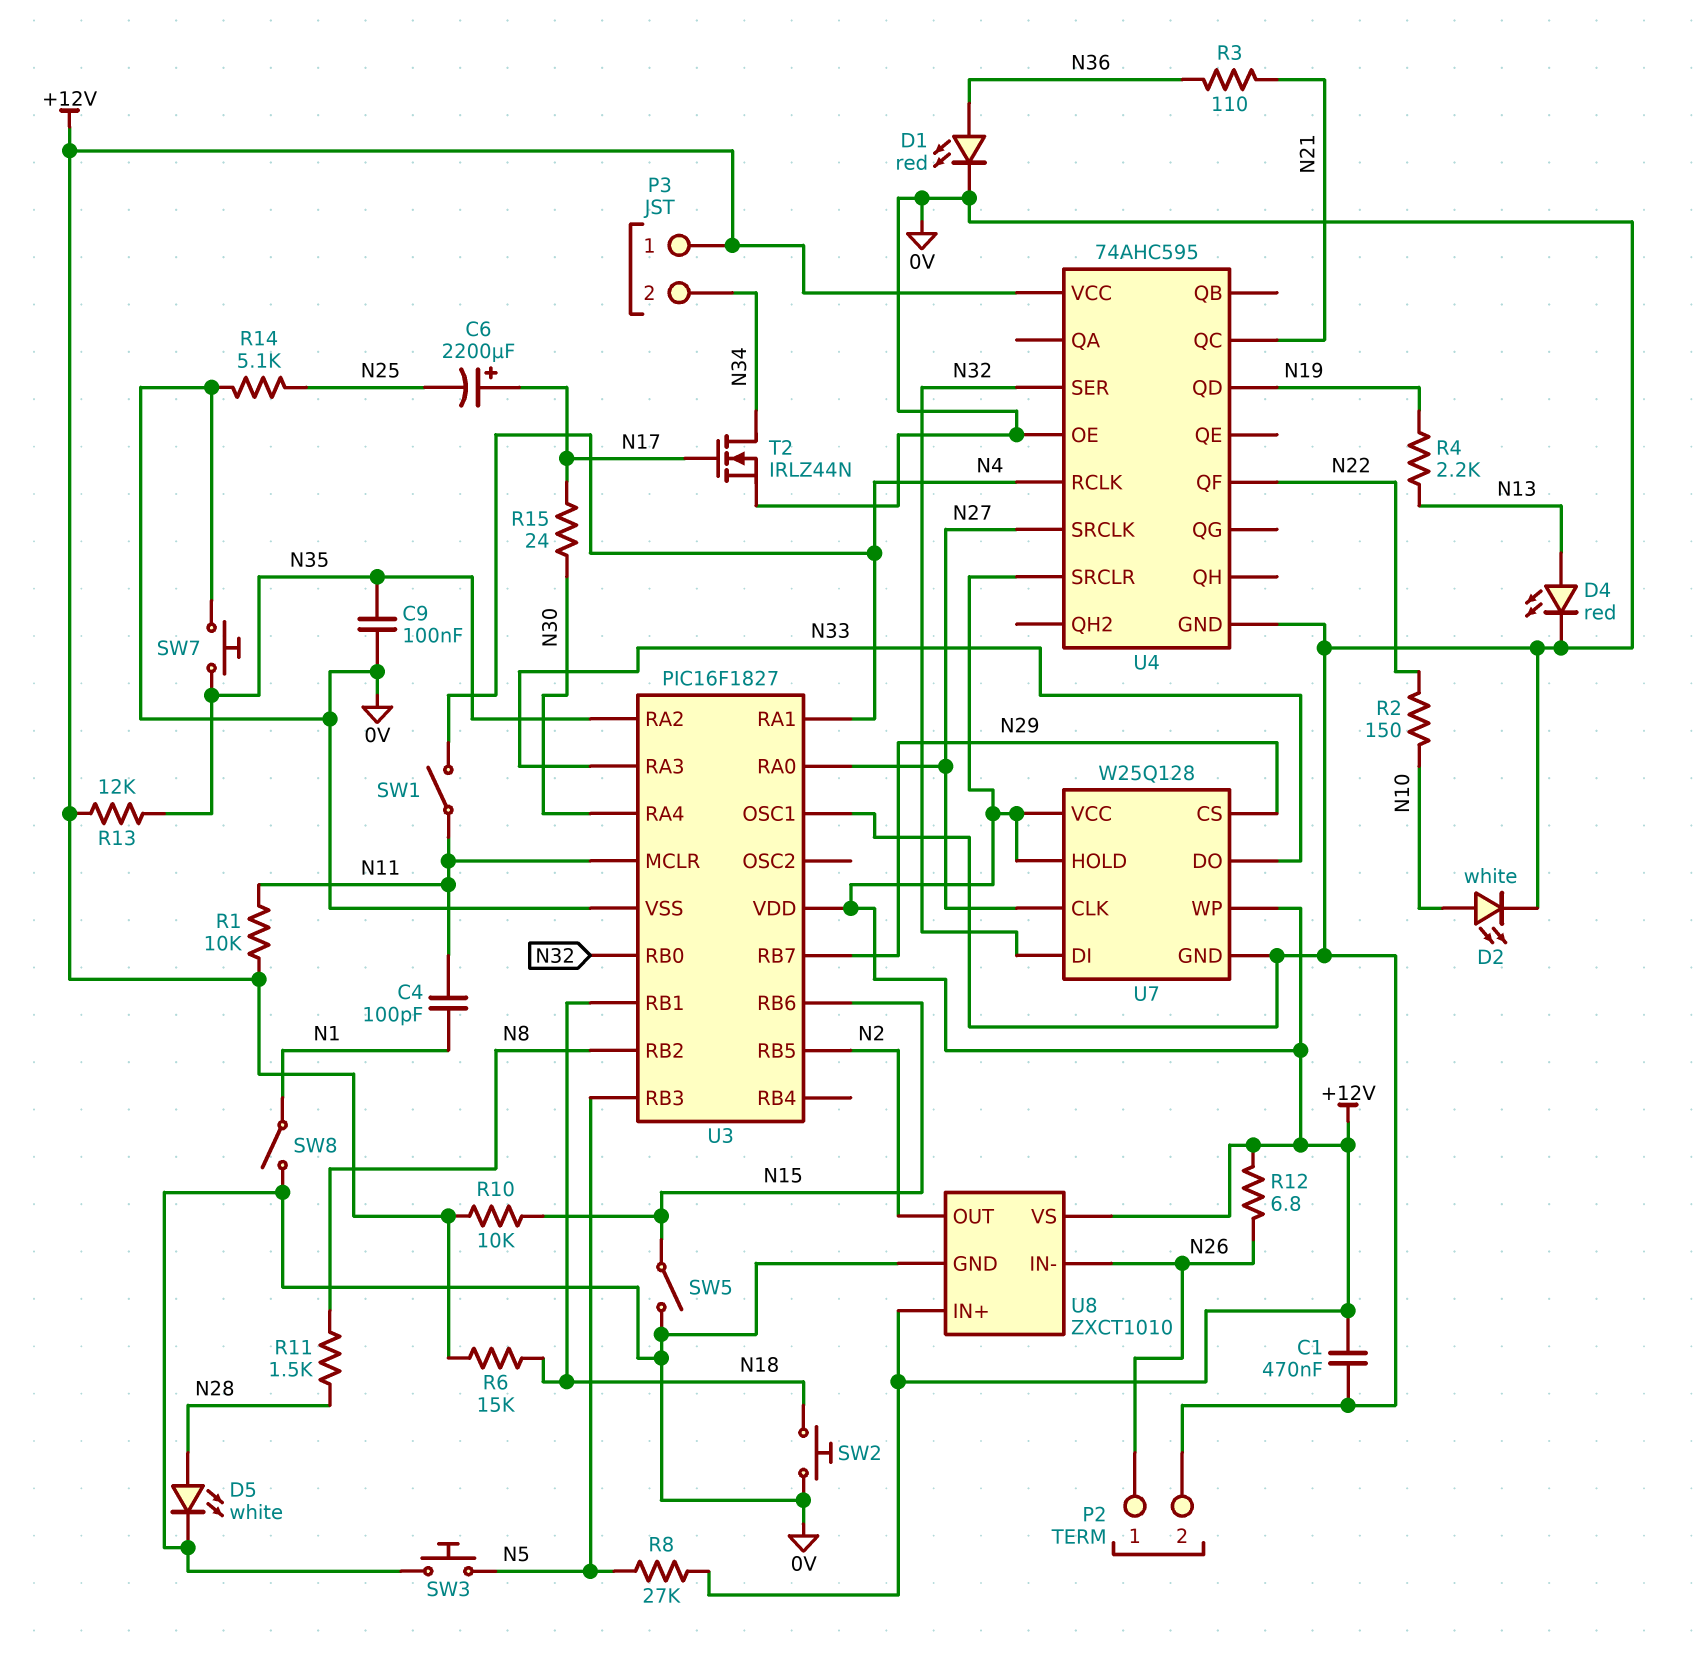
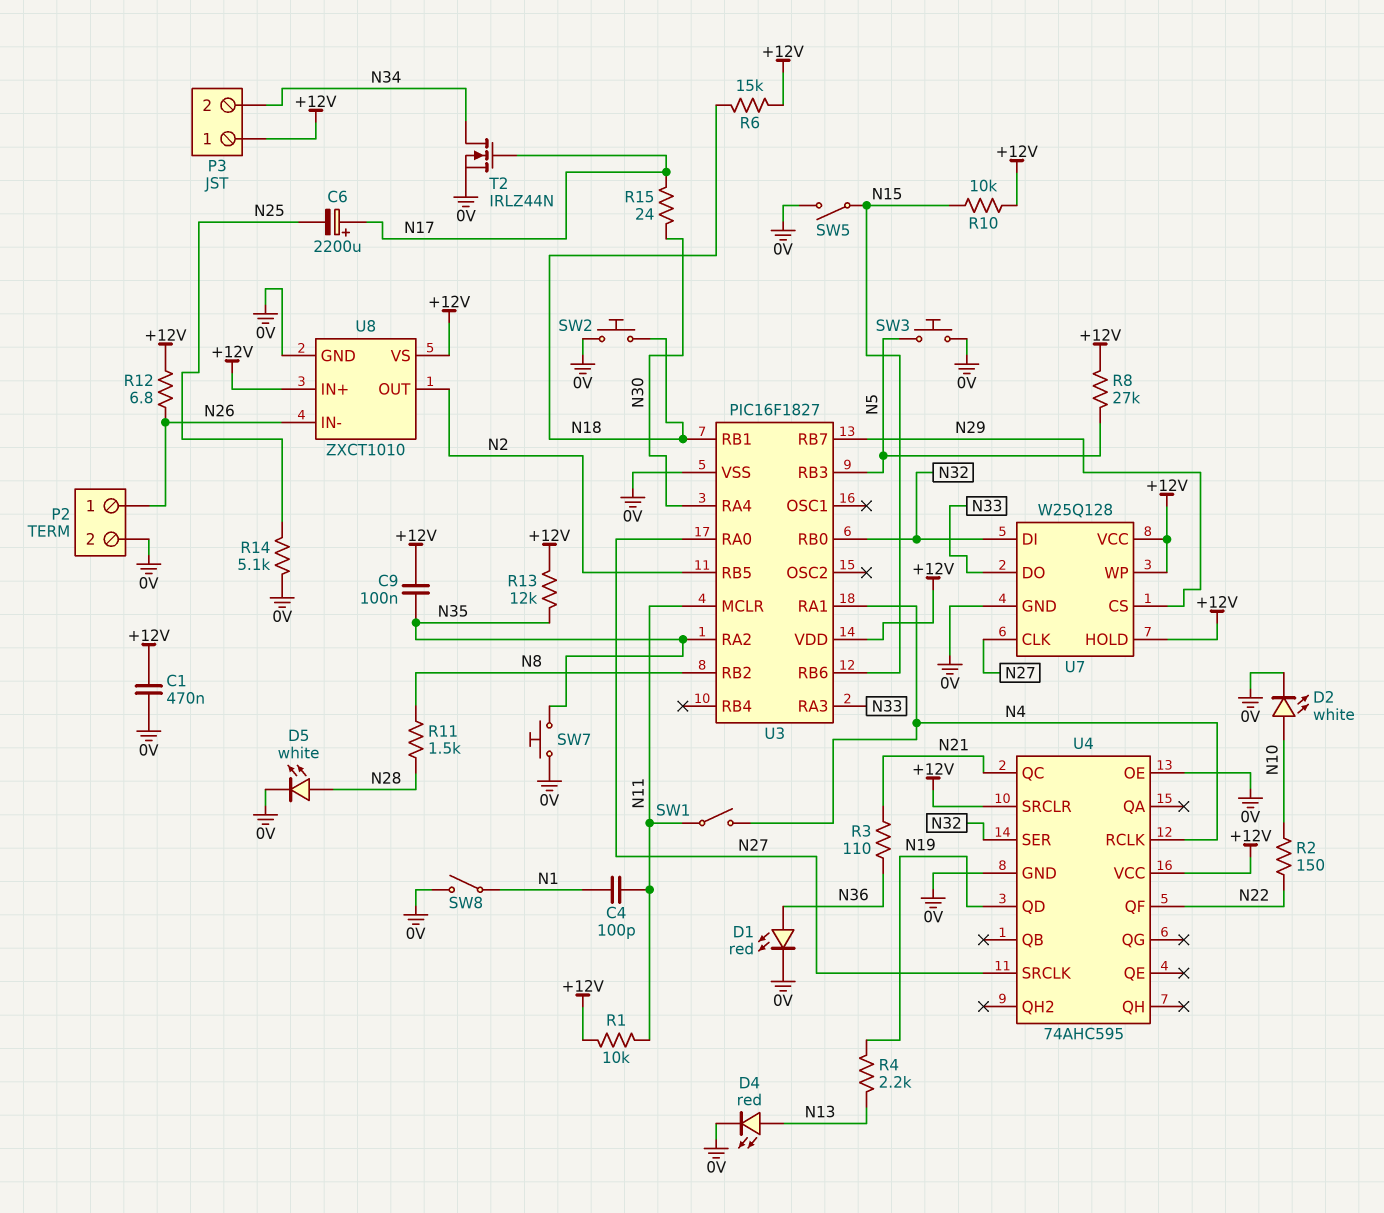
C9: 100nF (0V, N35) -> 100nF (+12V, N35)
U3 pin OSC1: 0V -> none

